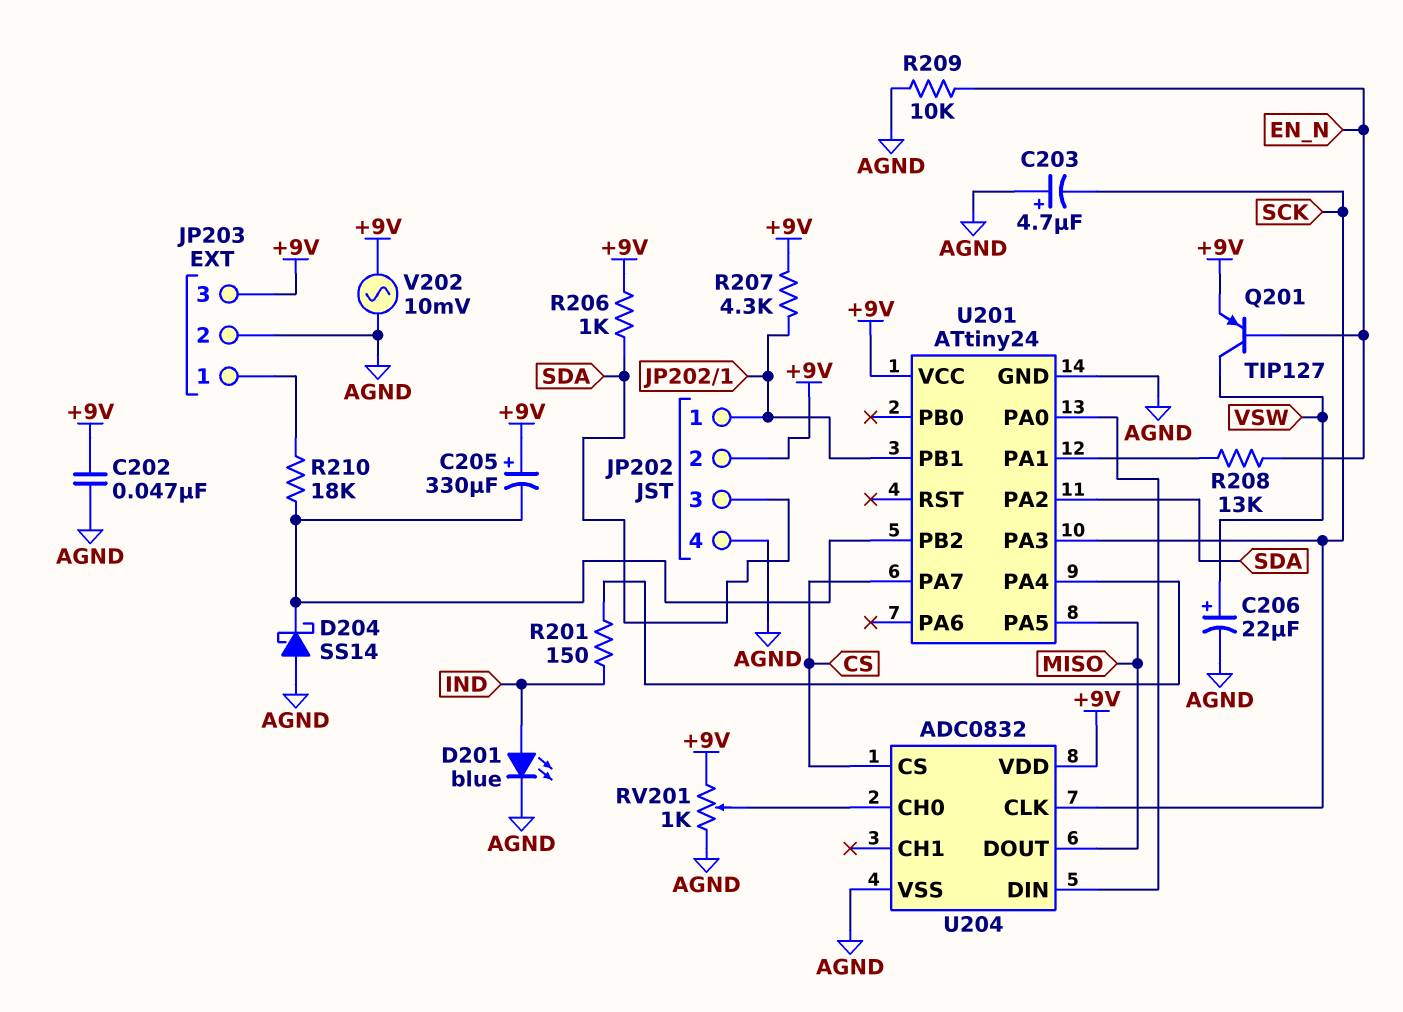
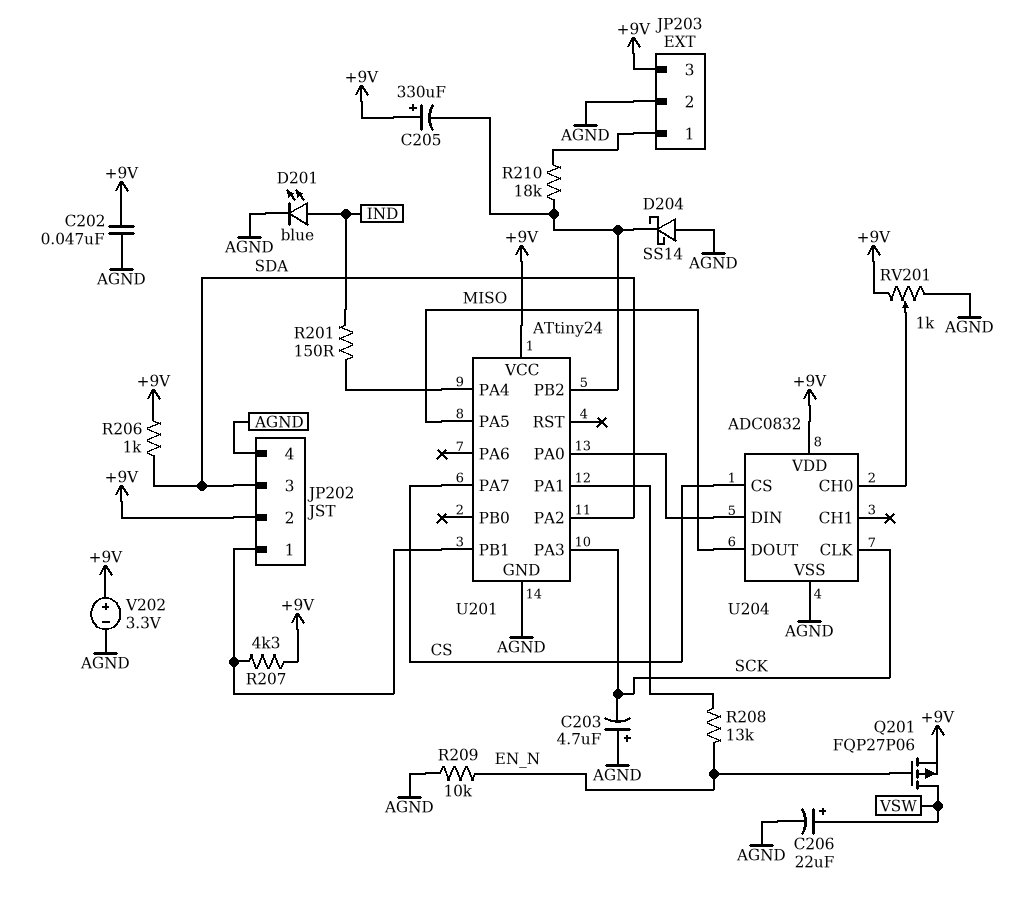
Q201: PNP TIP127 (B EN_N, C VSW, E +9V) -> PMOS FQP27P06 (G EN_N, D VSW, S +9V)
V202: AC 10mV (+9V, AGND) -> 3.3V (plus +9V, minus AGND)

